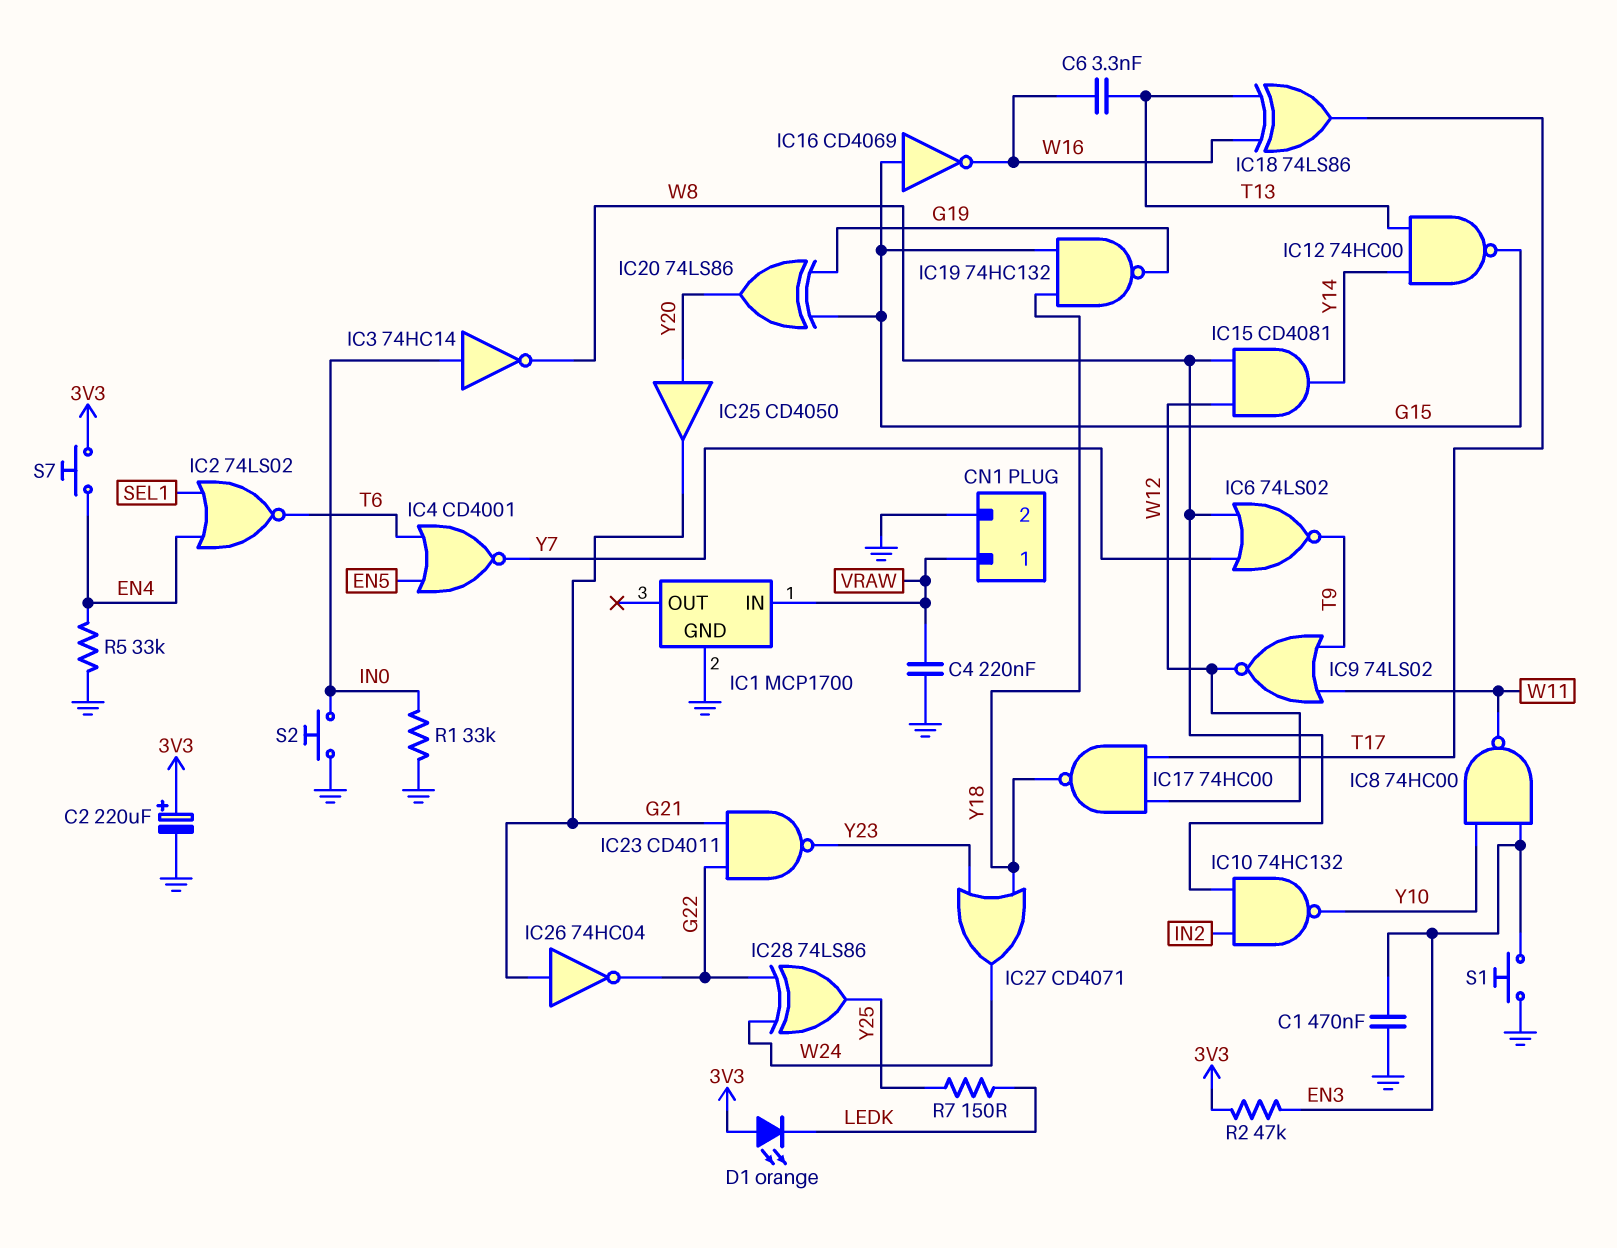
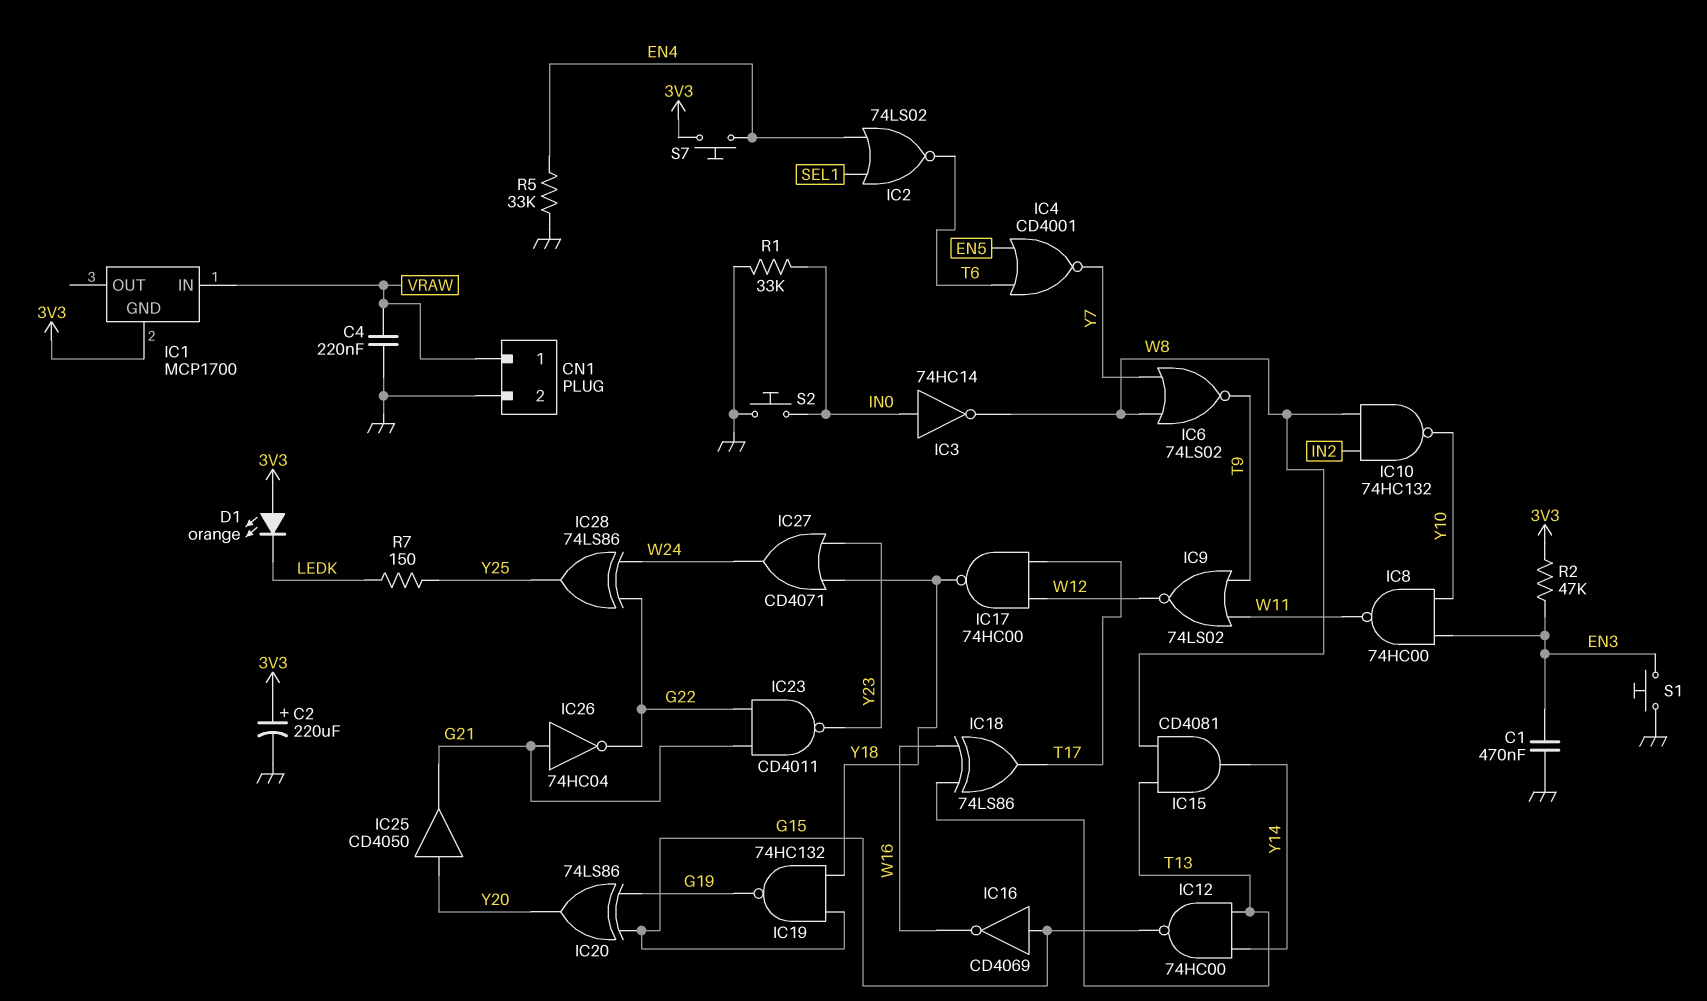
C6: 3.3nF (T13, W16) -> none
IC1 pin GND: GND -> 3V3
IC15: AND CD4081 (in W8, in W12, out Y14) -> AND CD4081 (in T13, in W8, out Y14)

